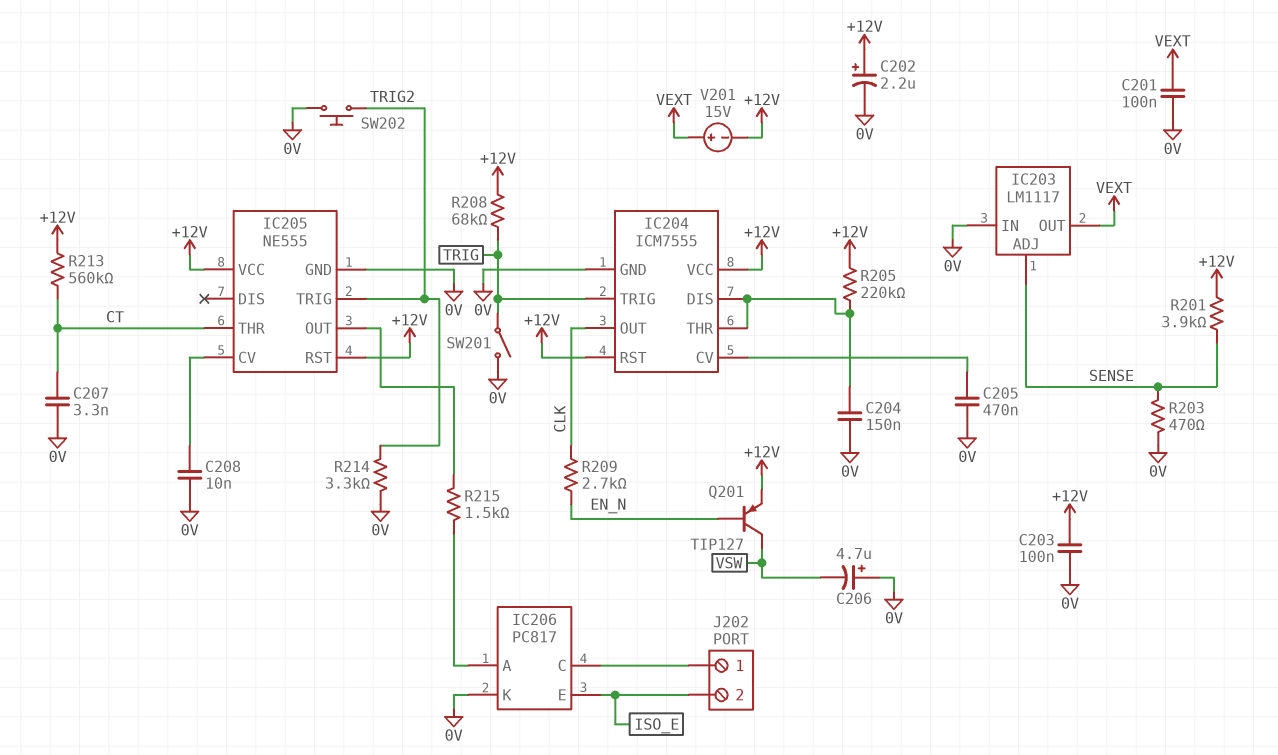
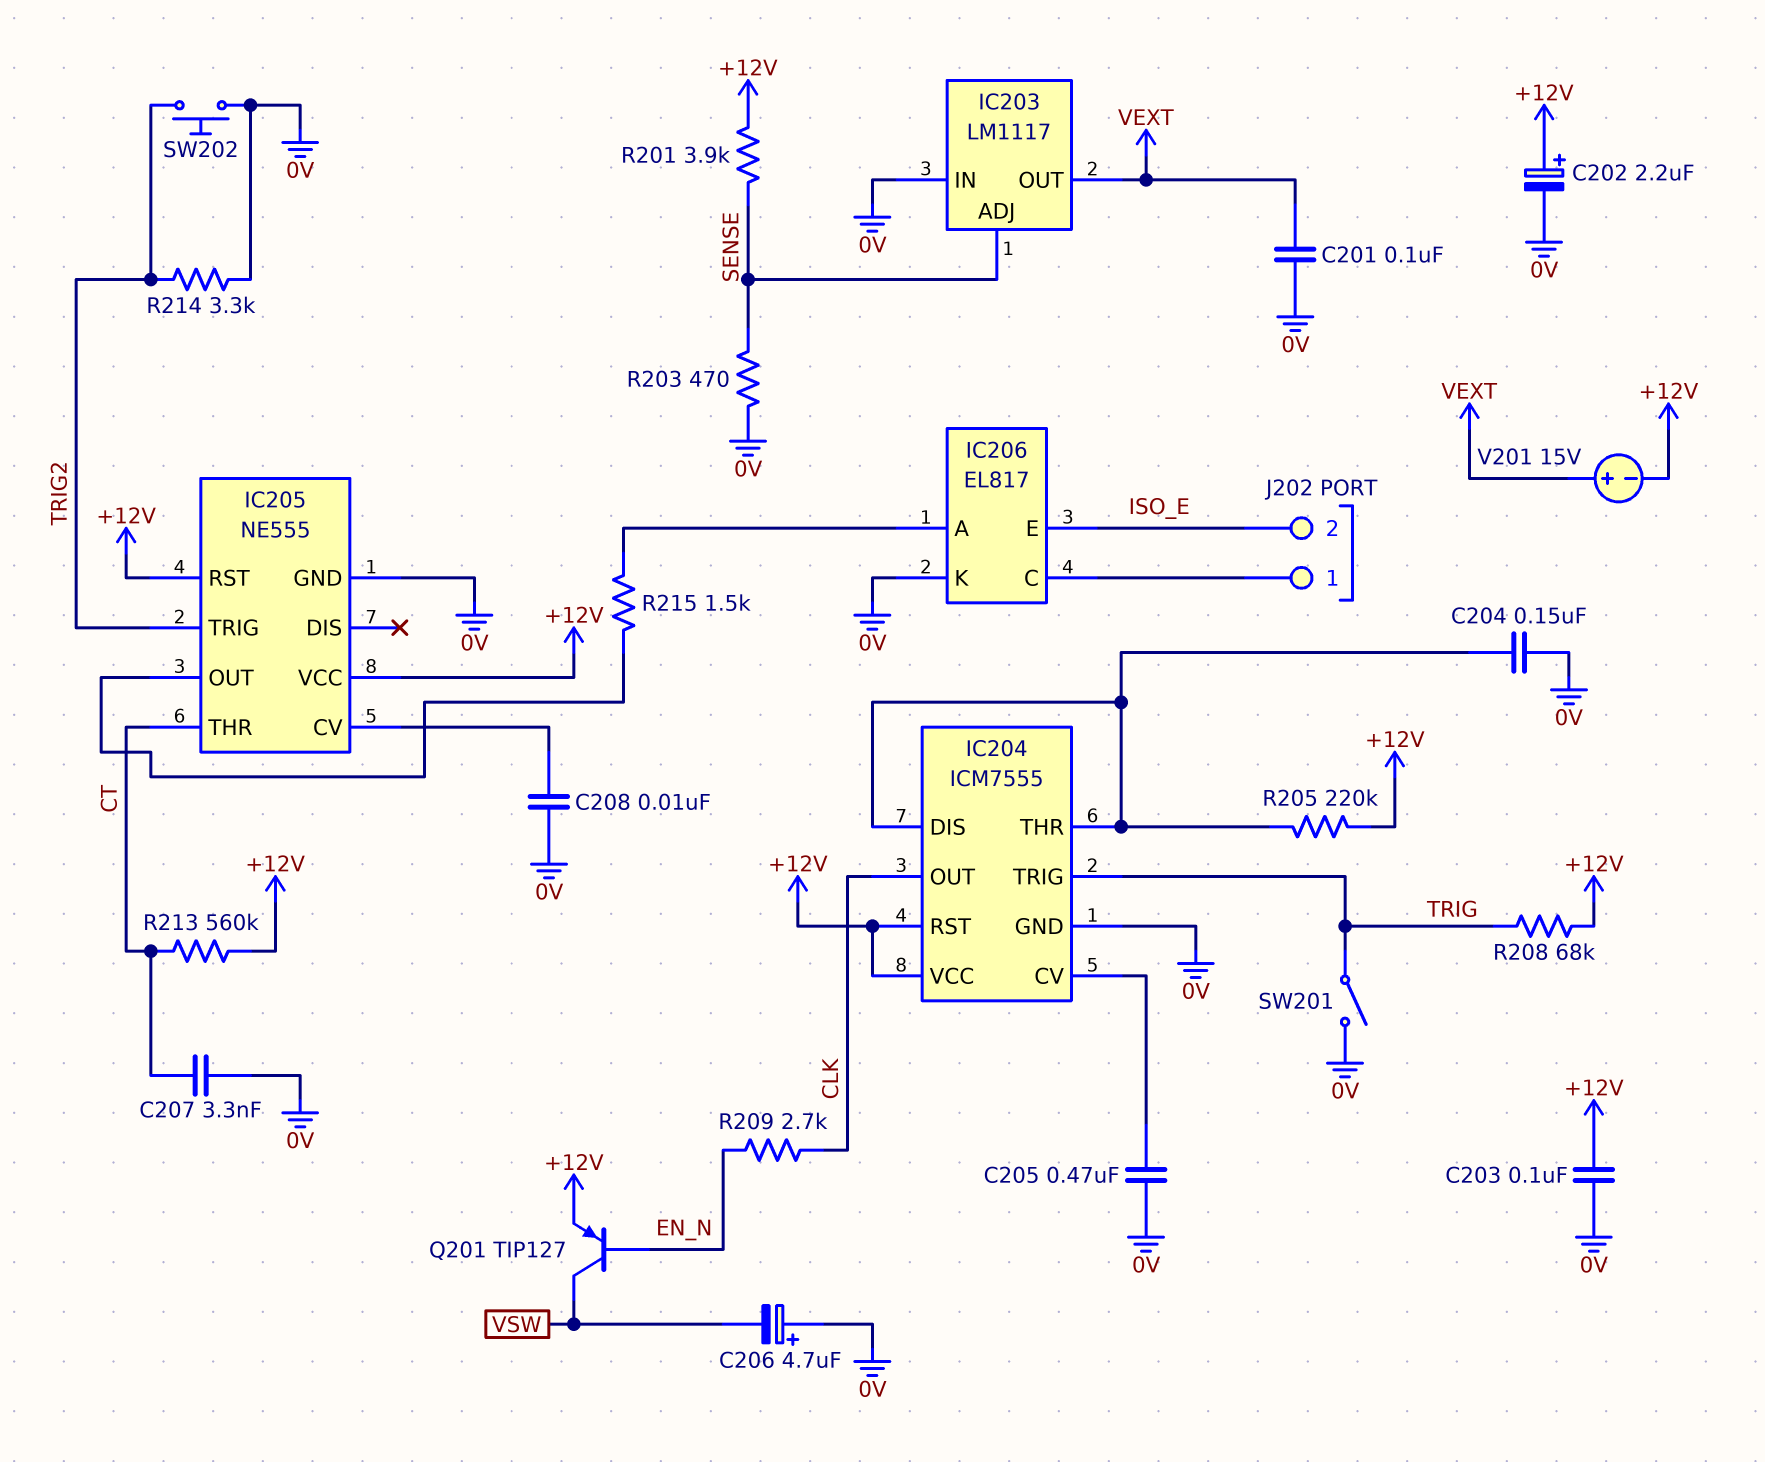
IC206: PC817 -> EL817

